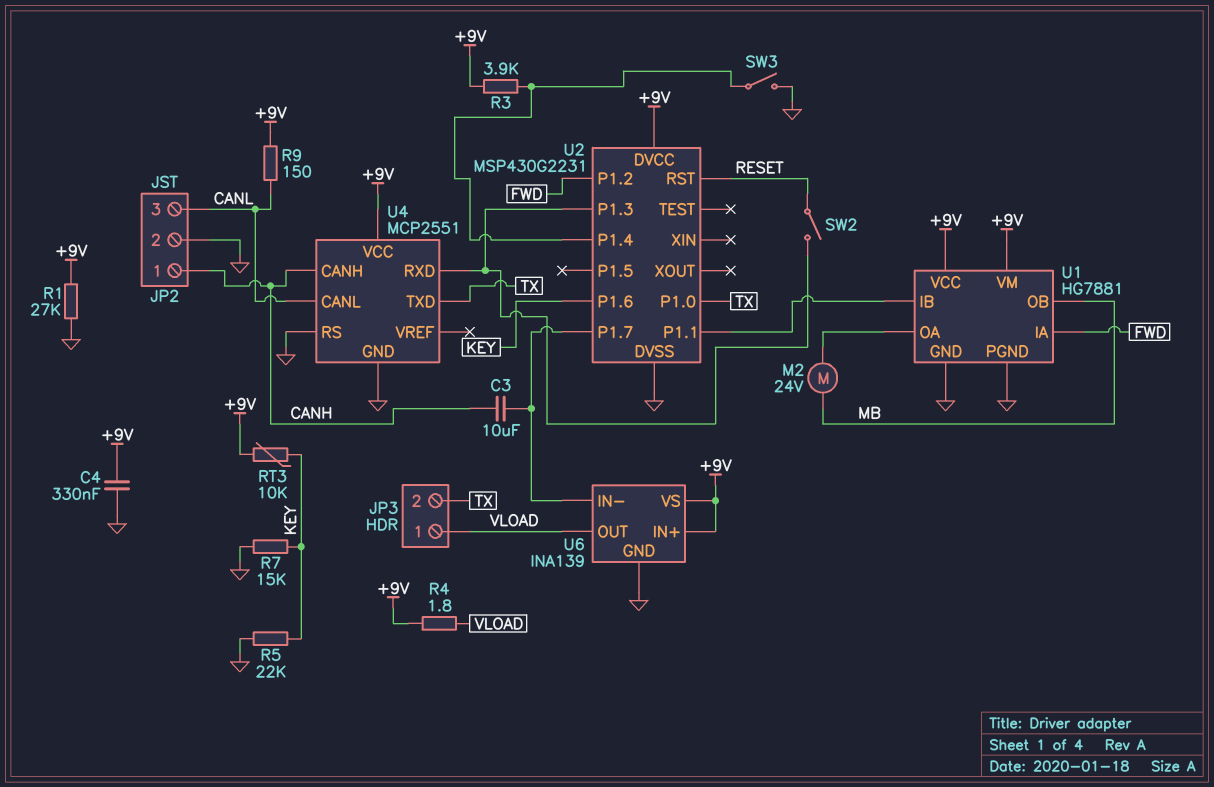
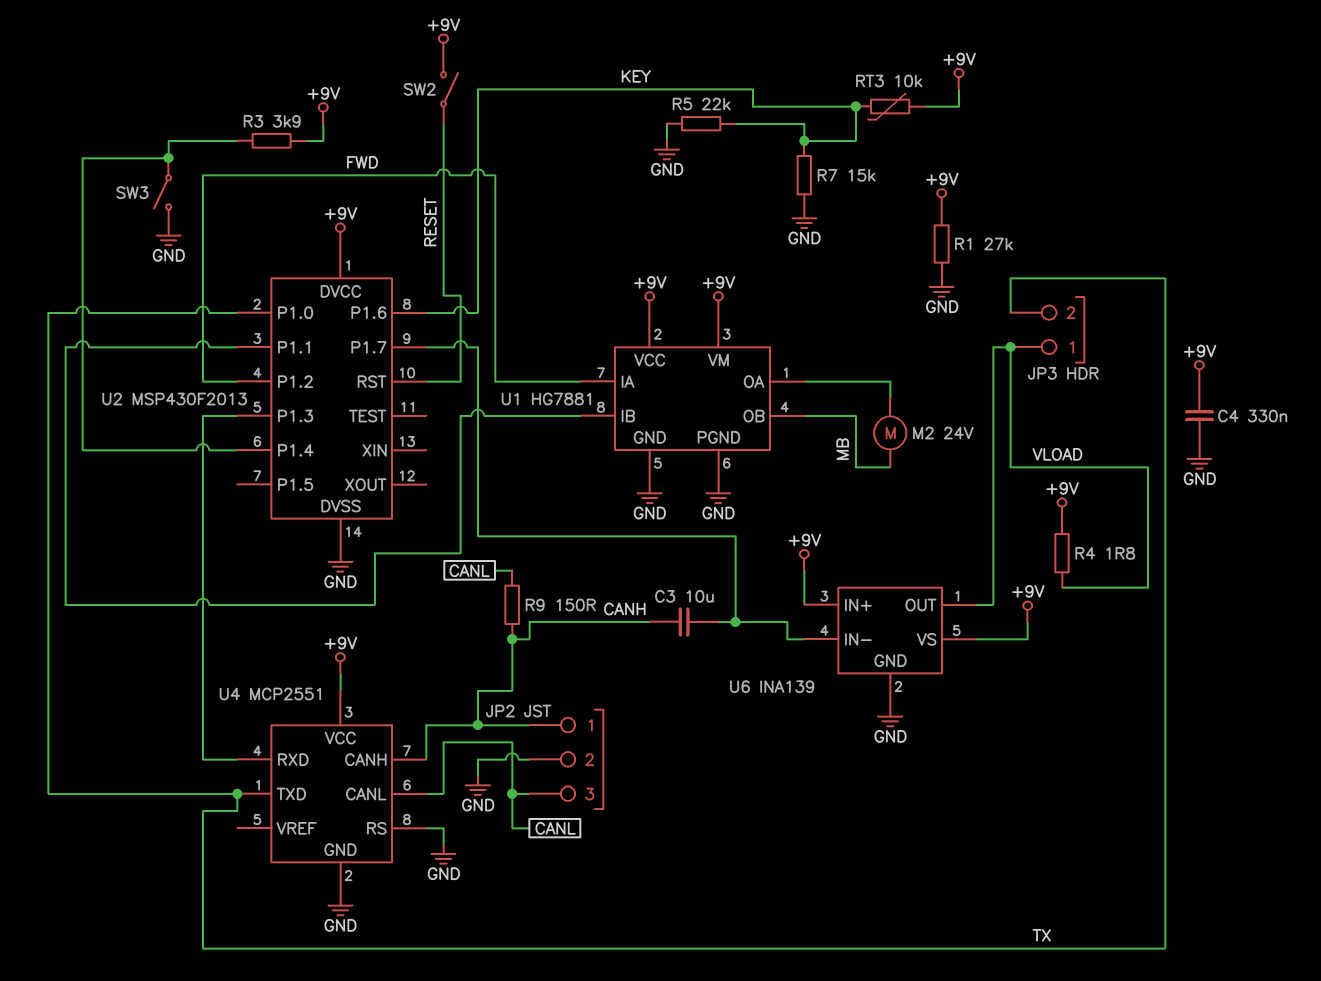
R9: 150 (+9V, CANL) -> 150 (CANH, CANL)
SW2: switch (RESET, U2/P1.3) -> switch (+9V, RESET)
U2: MSP430G2231 -> MSP430F2013

